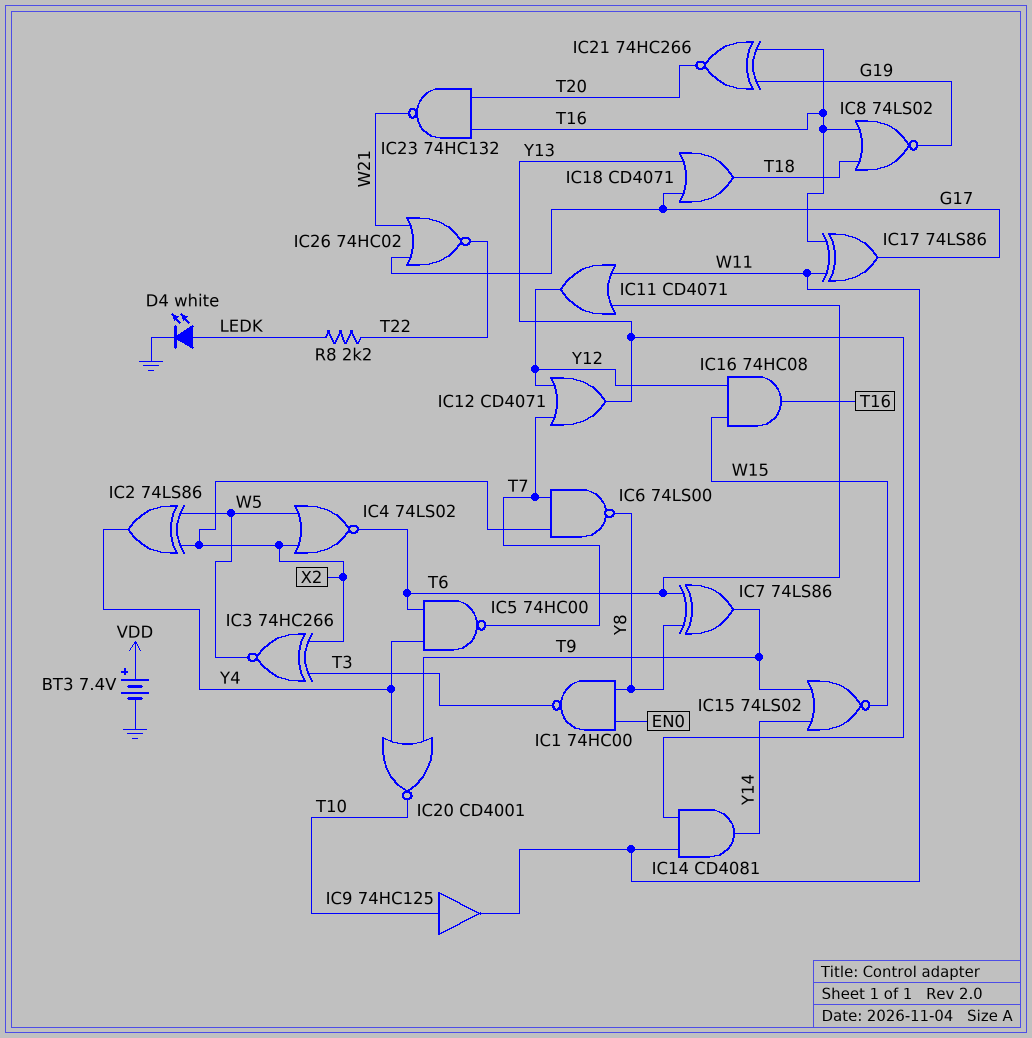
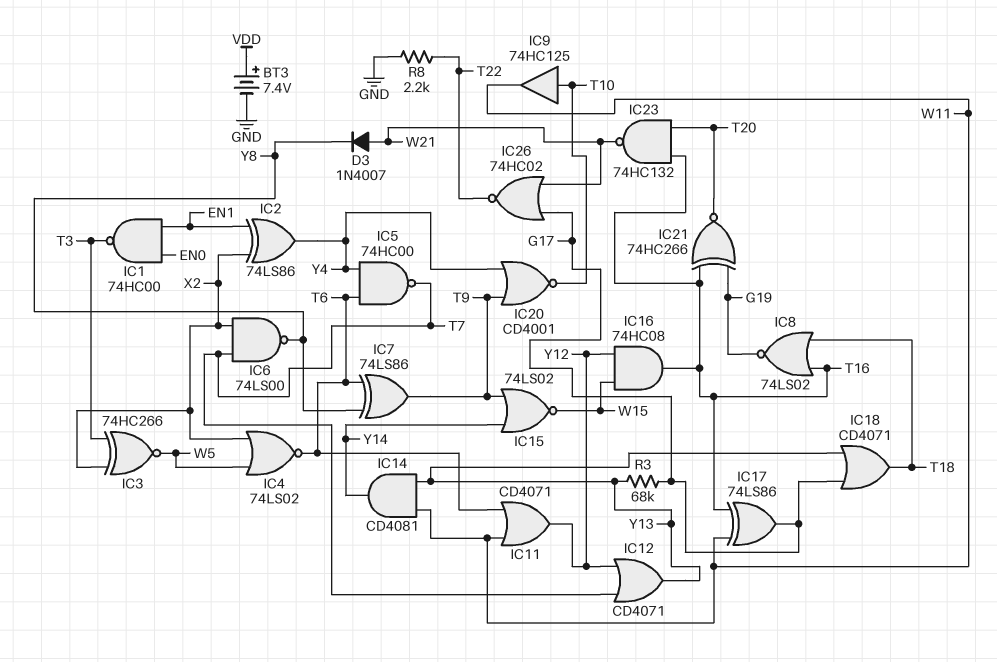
D3: none -> diode 1N4007 (A W21, K Y8)
D4: LED white (A LEDK, K GND) -> none
IC1: NAND 74HC00 (in EN0, in Y8, out T3) -> NAND 74HC00 (in EN0, in EN1, out T3)
IC2: XOR 74LS86 (in W5, in X2, out Y4) -> XOR 74LS86 (in EN1, in X2, out Y4)
R3: none -> 68k (G17, Y13)
R8: 2.2k (LEDK, T22) -> 2.2k (GND, T22)

